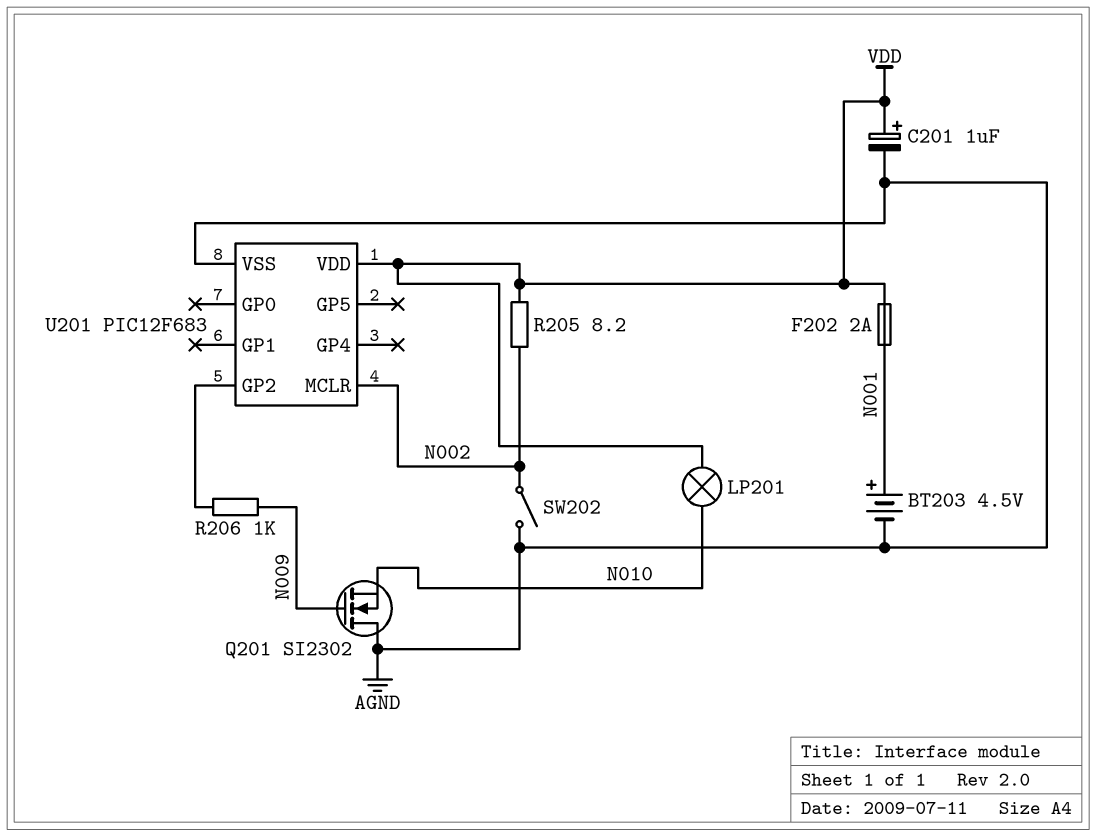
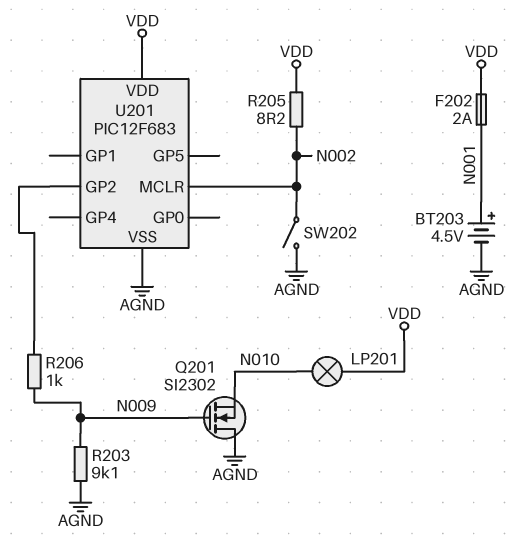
C201: 1uF (plus VDD, minus AGND) -> none
R203: none -> 9.1k (AGND, N009)

